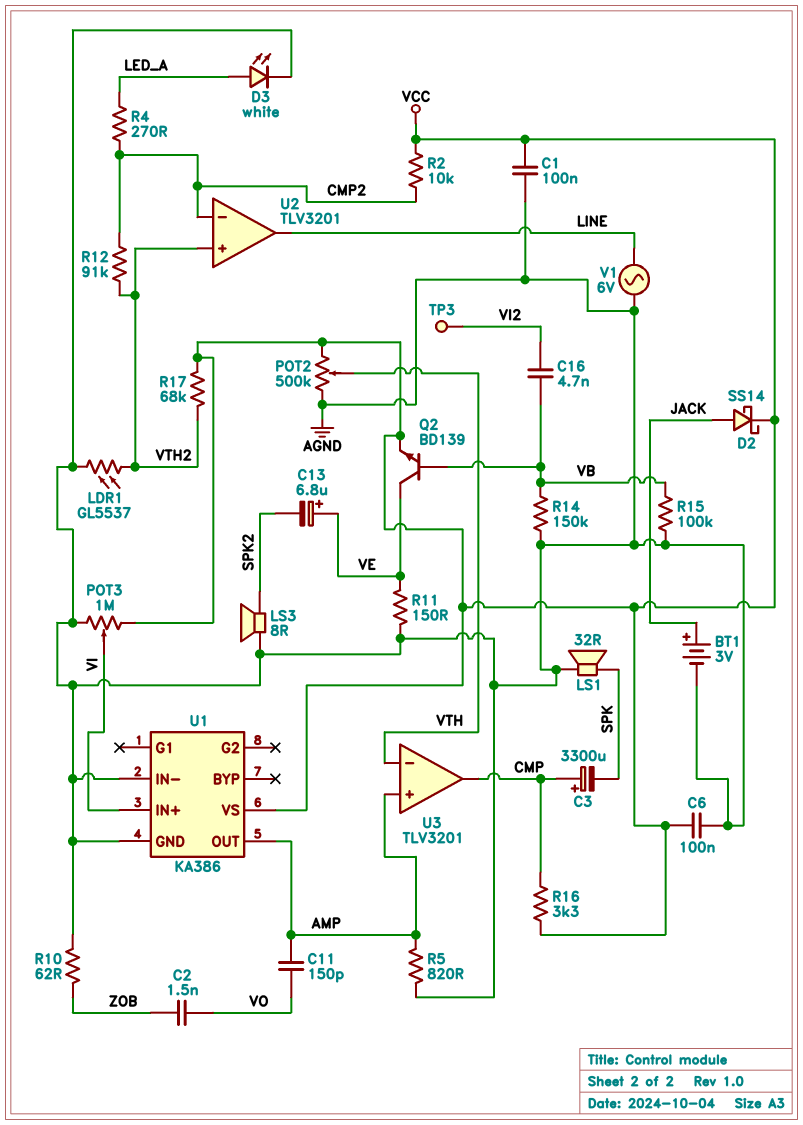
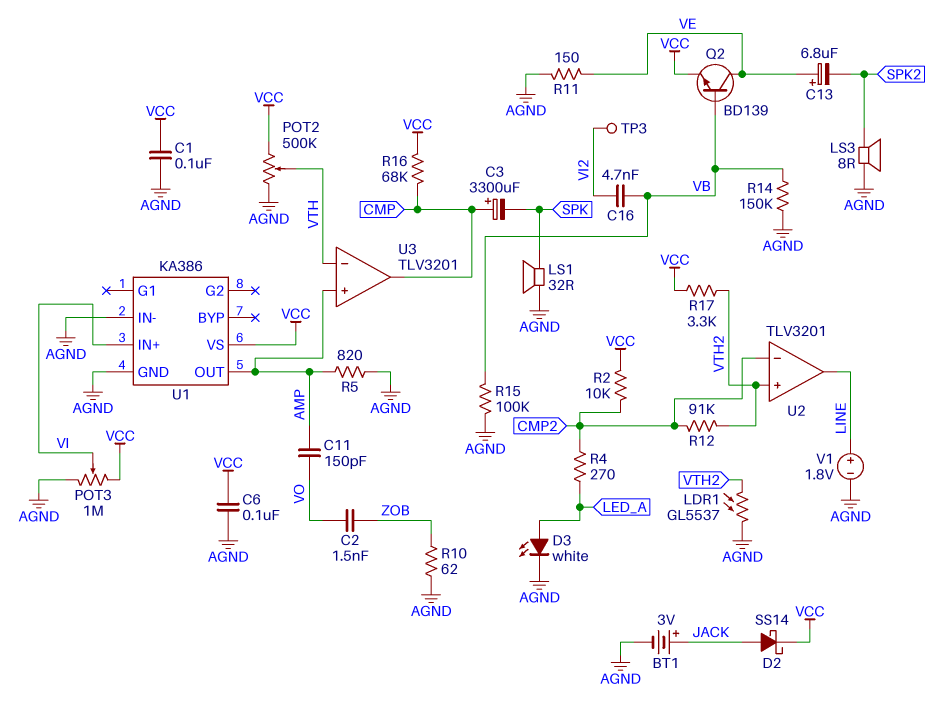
R16: 3.3k (CMP, VCC) -> 68k (CMP, VCC)
R17: 68k (VCC, VTH2) -> 3.3k (VCC, VTH2)
V1: AC 6V (AGND, LINE) -> 1.8V (plus LINE, minus AGND)

